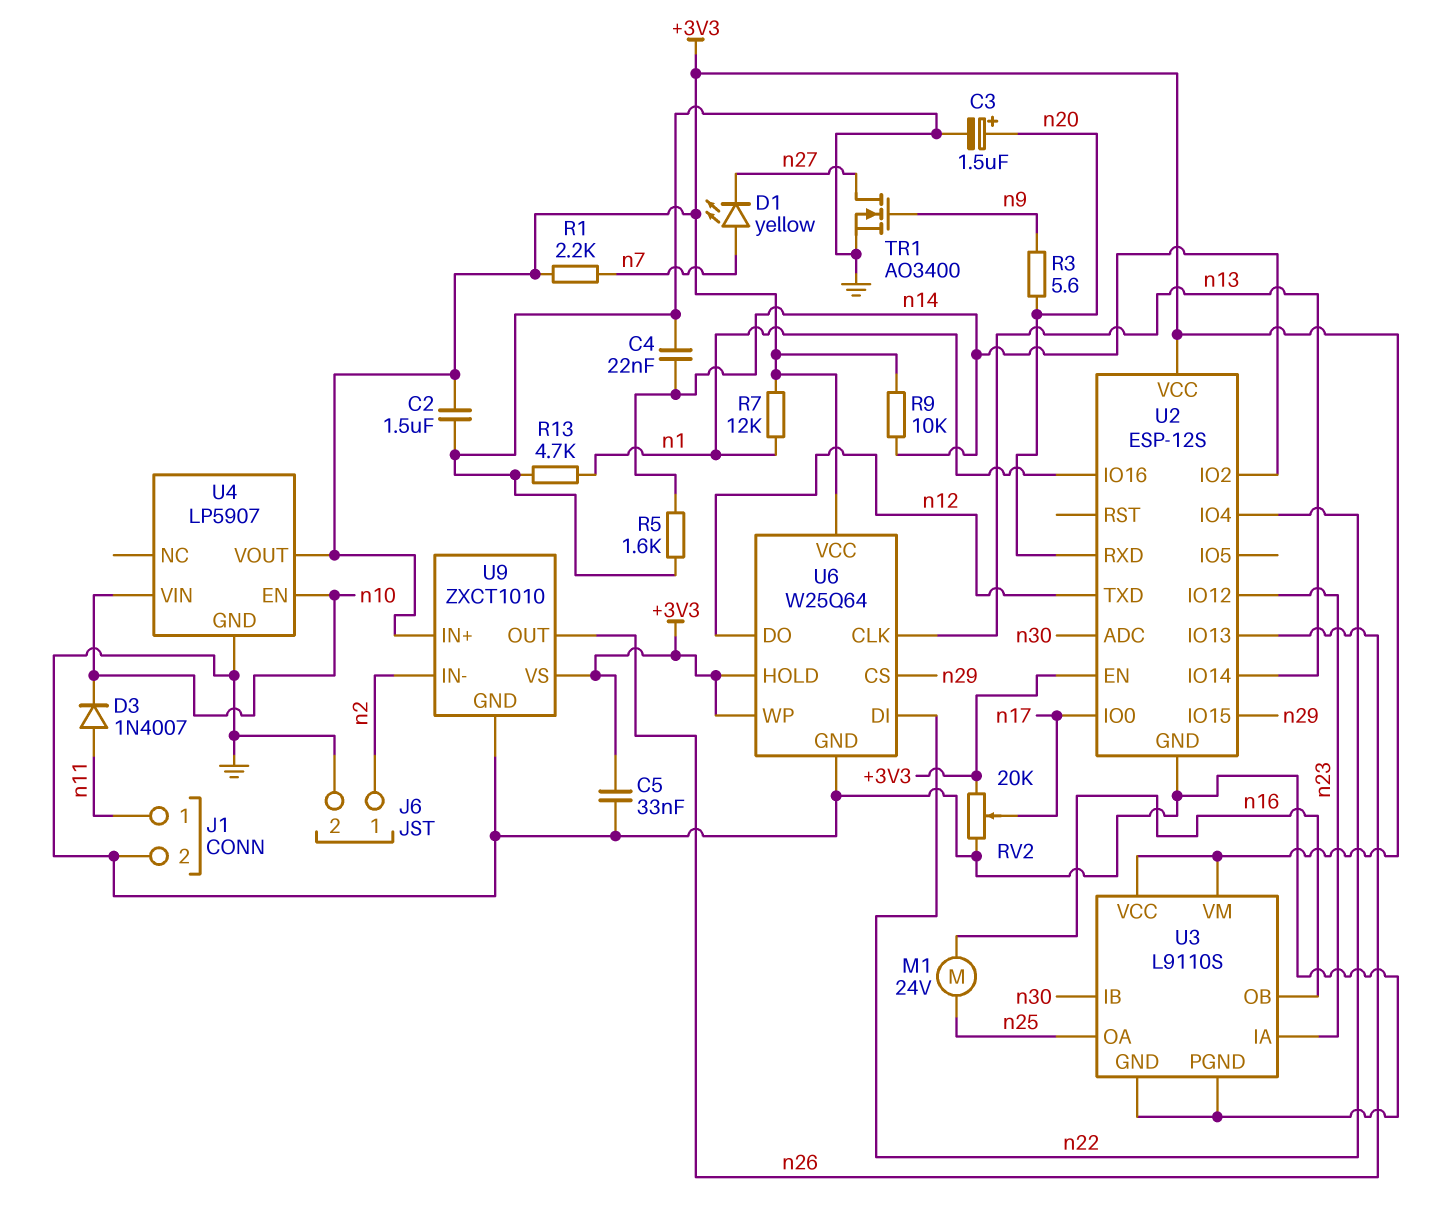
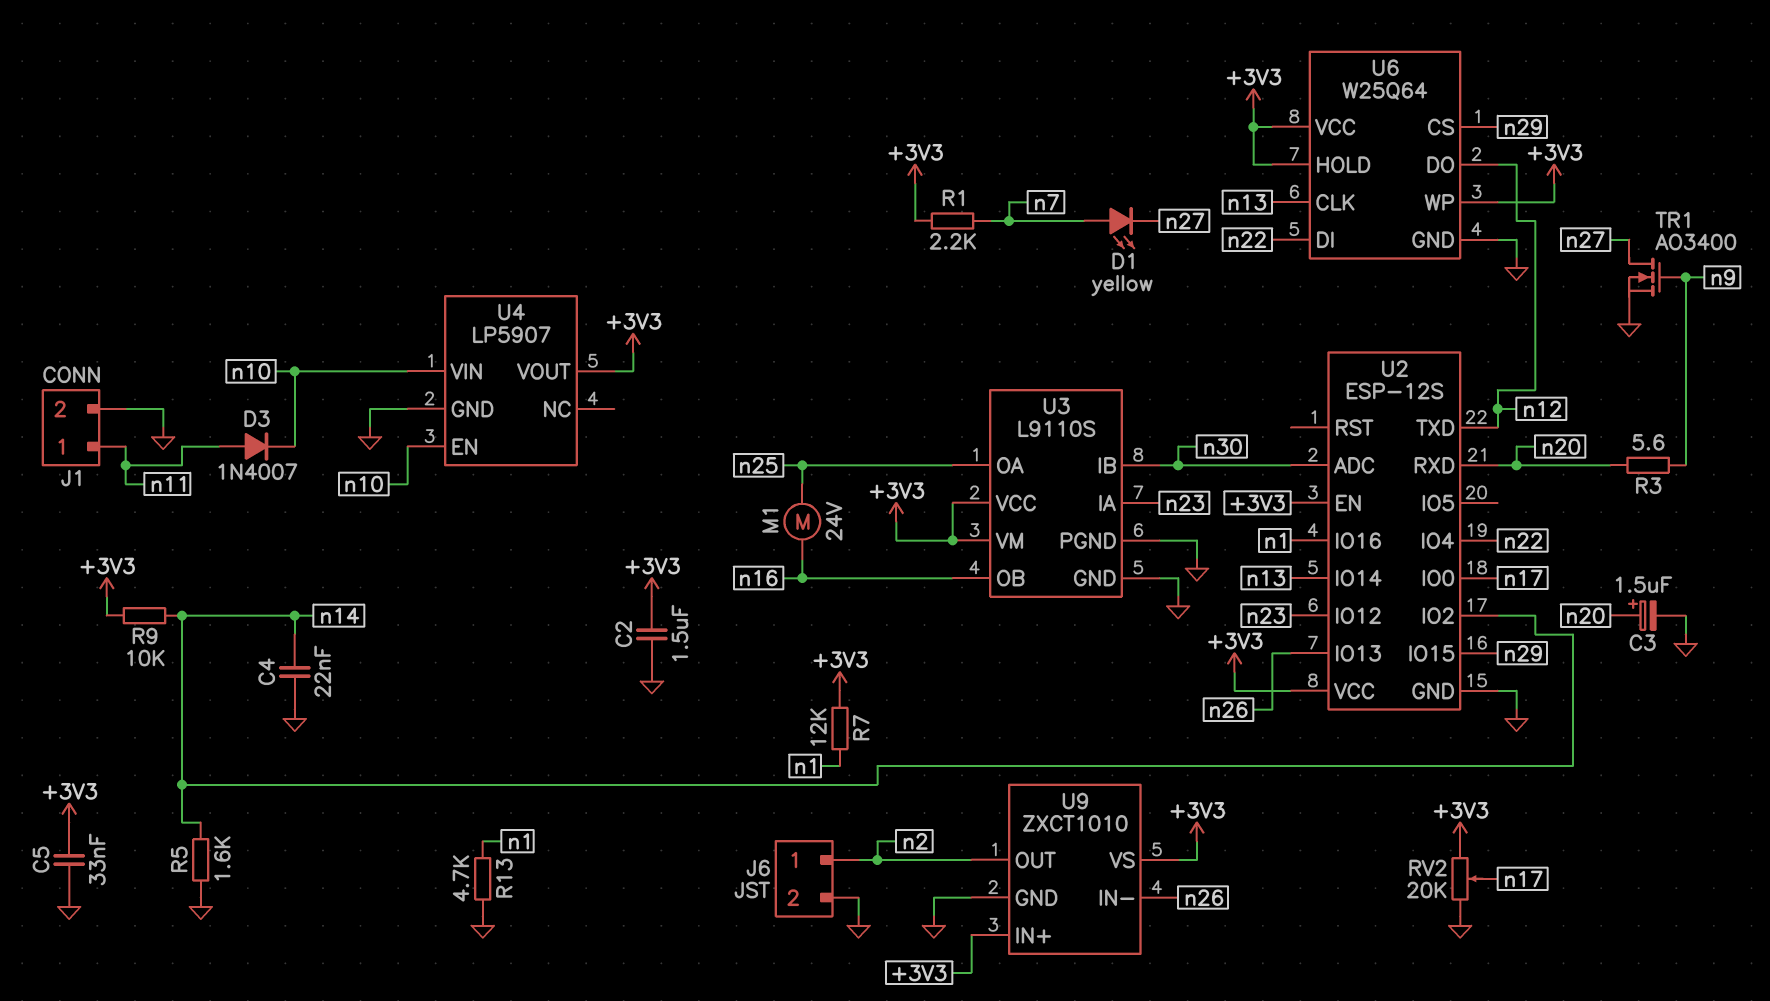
U9 pin IN-: n2 -> n26
U9 pin OUT: n26 -> n2

